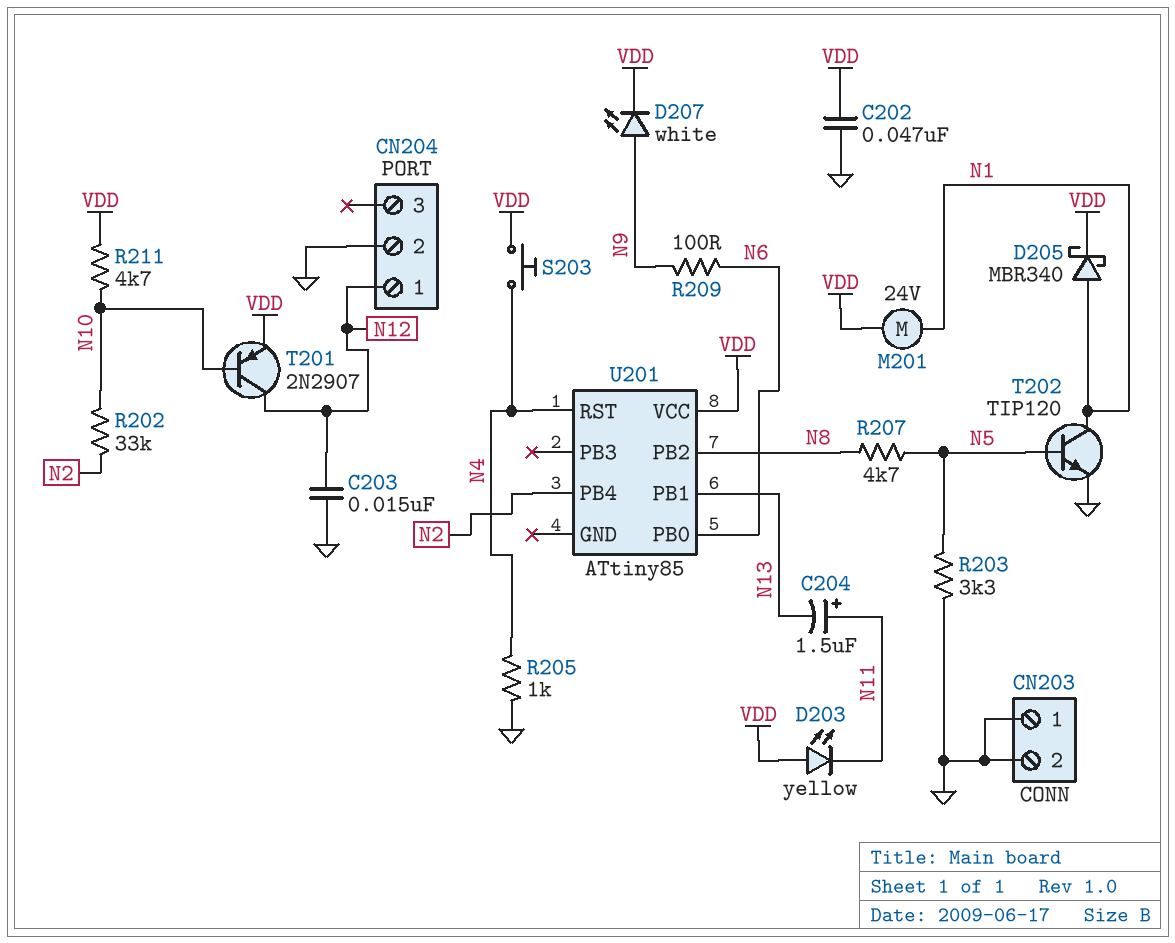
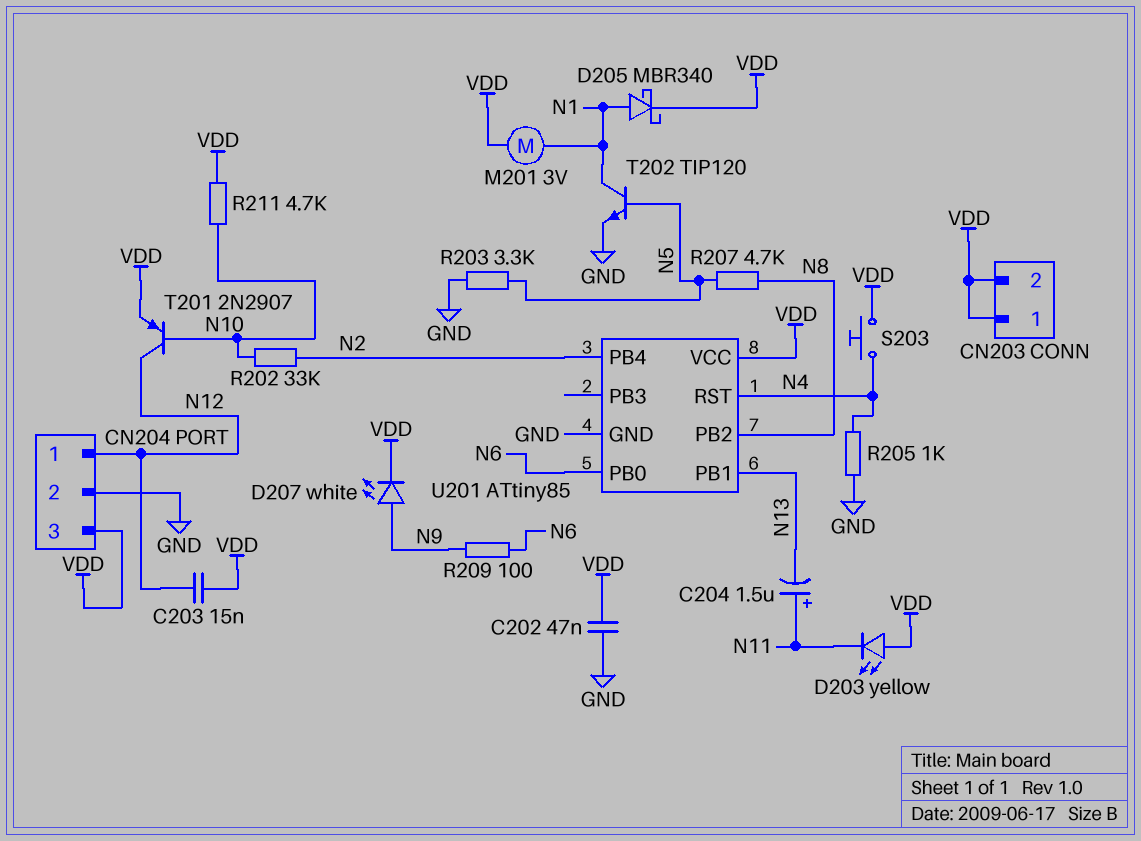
C203: 15nF (GND, N12) -> 15nF (N12, VDD)
CN203 pin 1: GND -> VDD
CN203 pin 2: GND -> VDD
CN204 pin 3: none -> VDD
M201: motor 24V (N1, VDD) -> motor 3V (N1, VDD)
U201 pin GND: none -> GND

